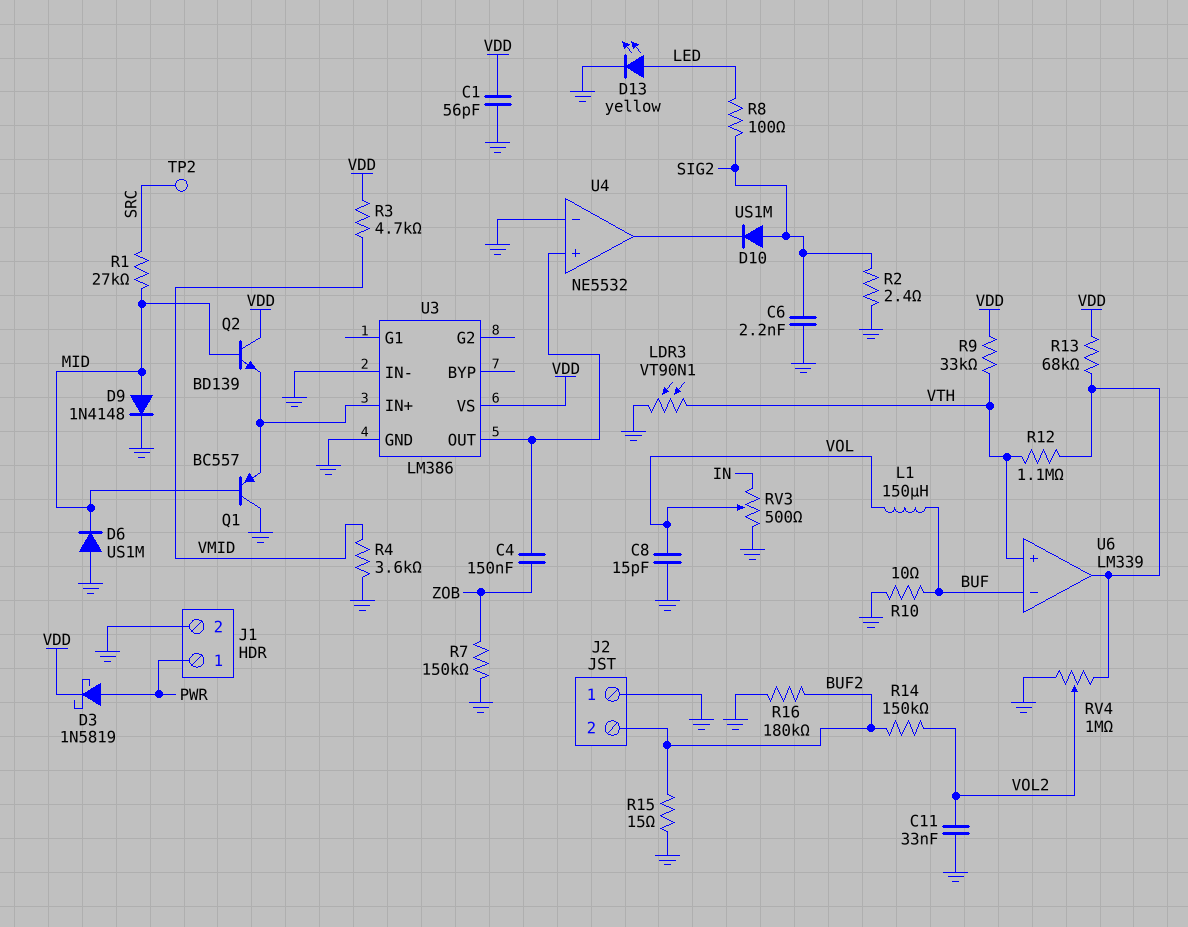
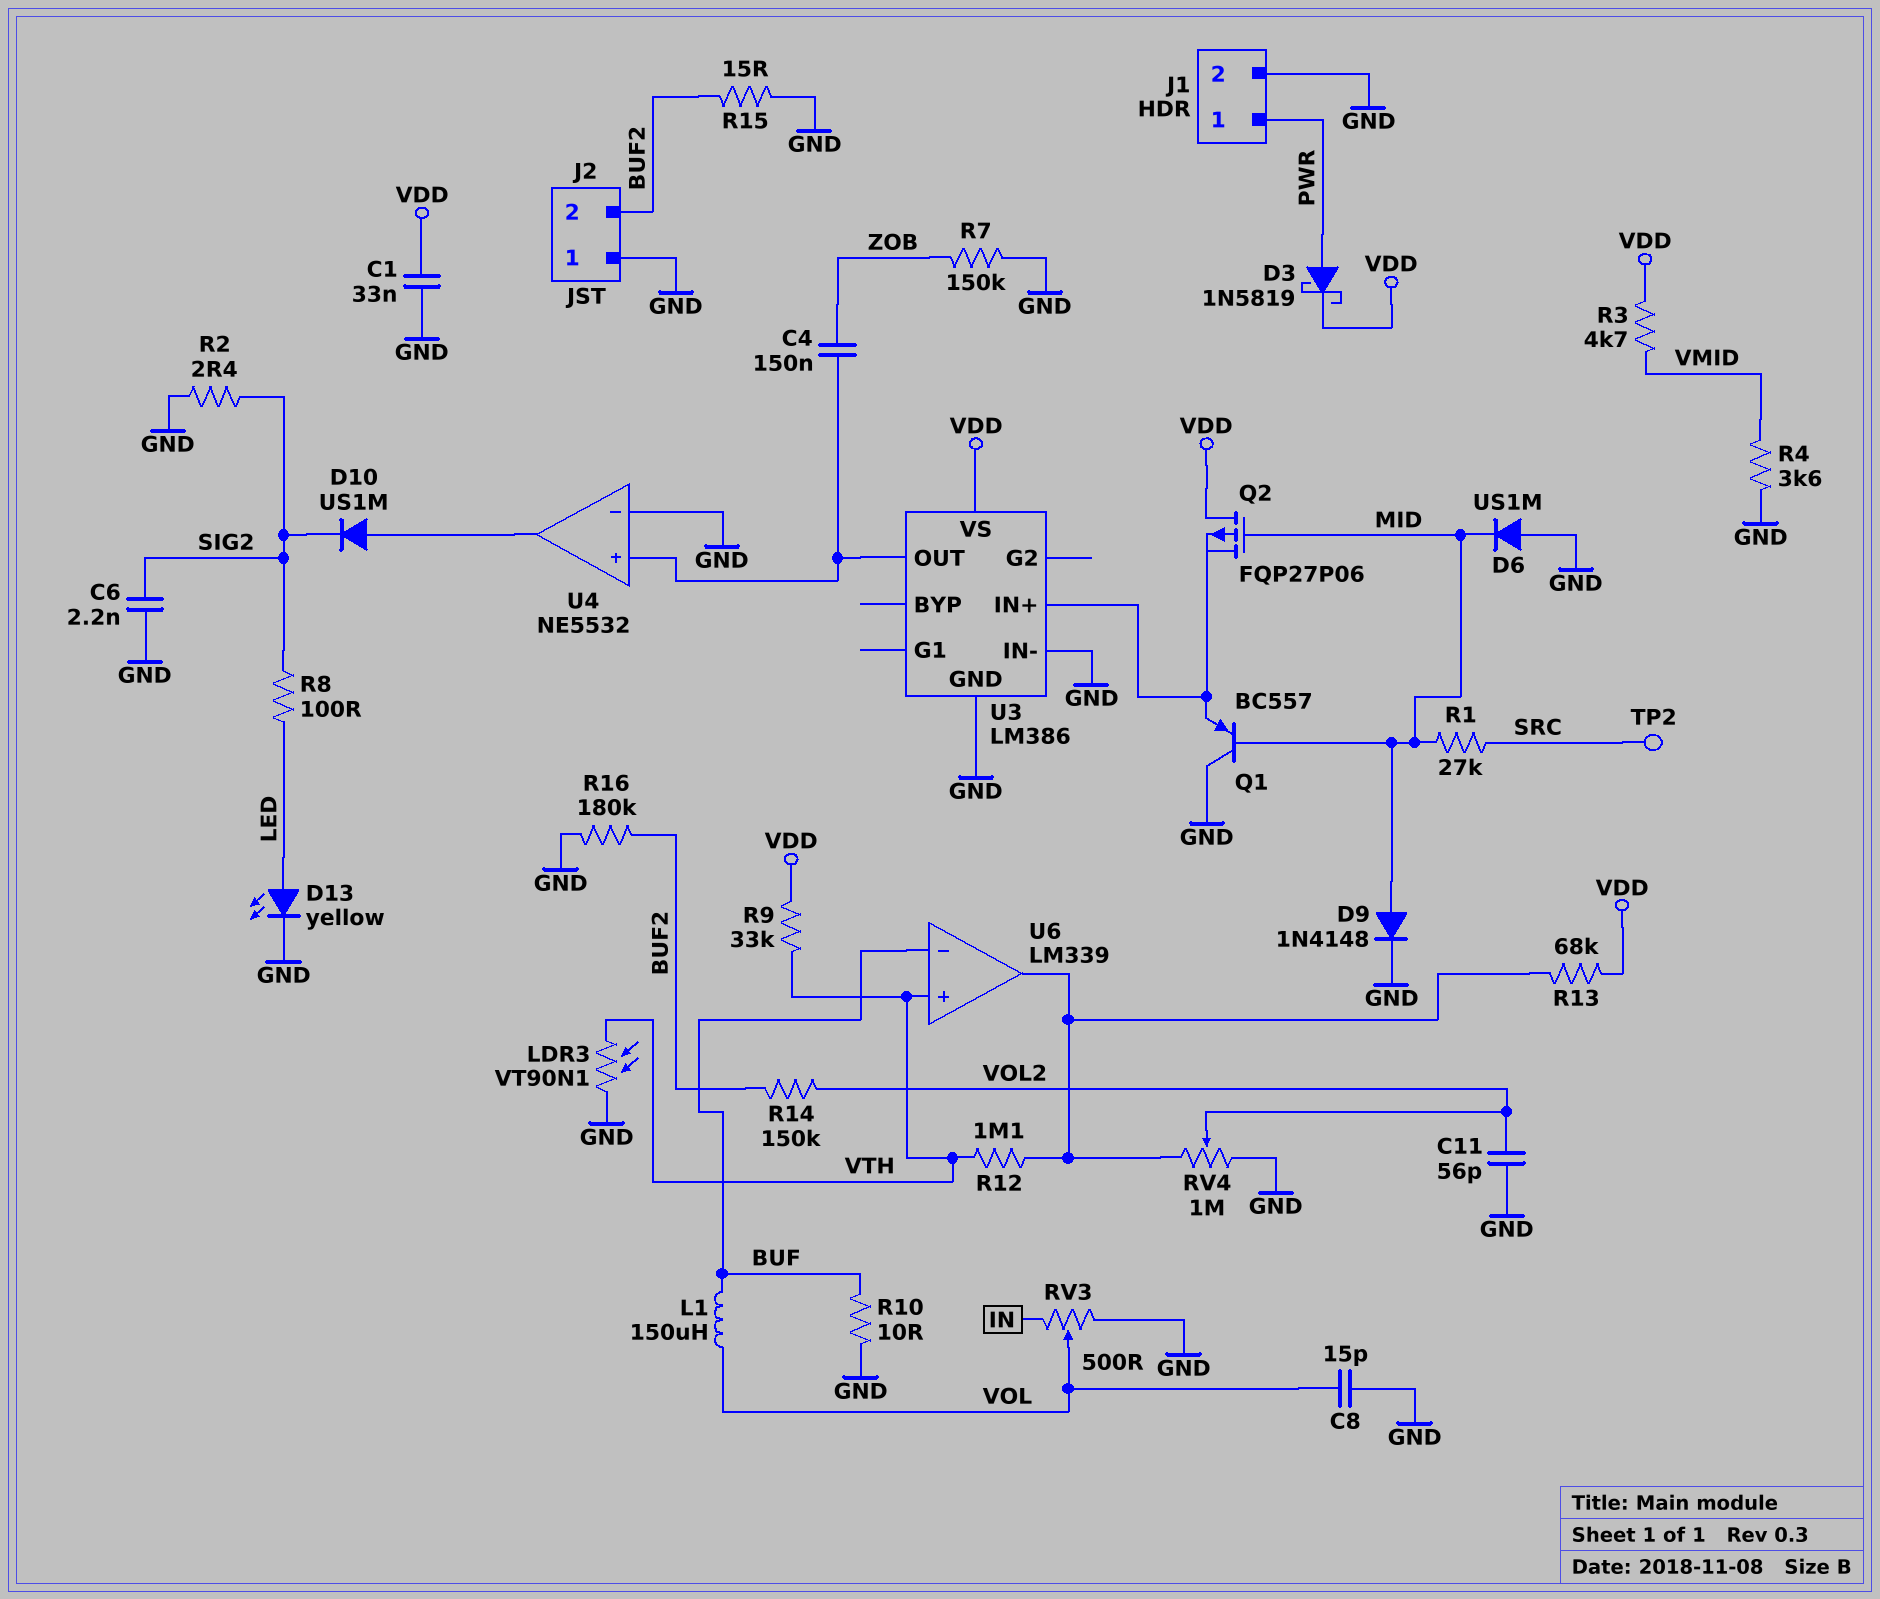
C1: 56pF (GND, VDD) -> 33nF (GND, VDD)
C11: 33nF (GND, VOL2) -> 56pF (GND, VOL2)
D10: diode US1M (A SIG2, K U4/out) -> diode US1M (A U4/out, K SIG2)
Q2: NPN BD139 (B MID, C VDD, E U3/IN+) -> PMOS FQP27P06 (G MID, D VDD, S U3/IN+)

